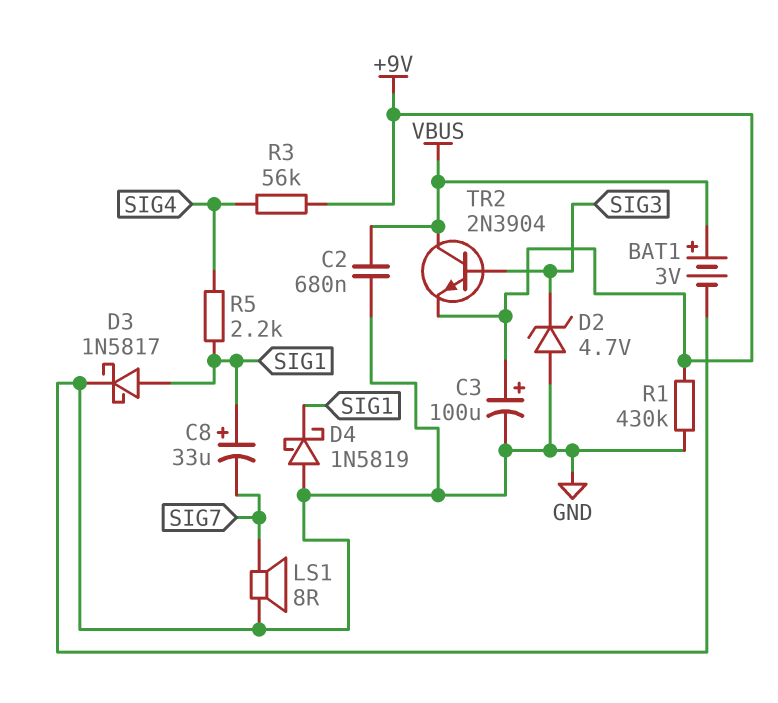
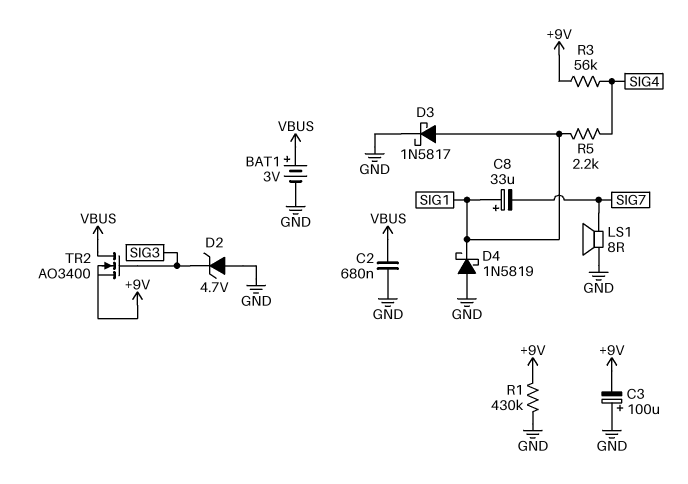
C3: 100uF (plus +9V, minus GND) -> 100uF (plus GND, minus +9V)
TR2: NPN 2N3904 (B SIG3, C VBUS, E +9V) -> NMOS AO3400 (G SIG3, D VBUS, S +9V)

